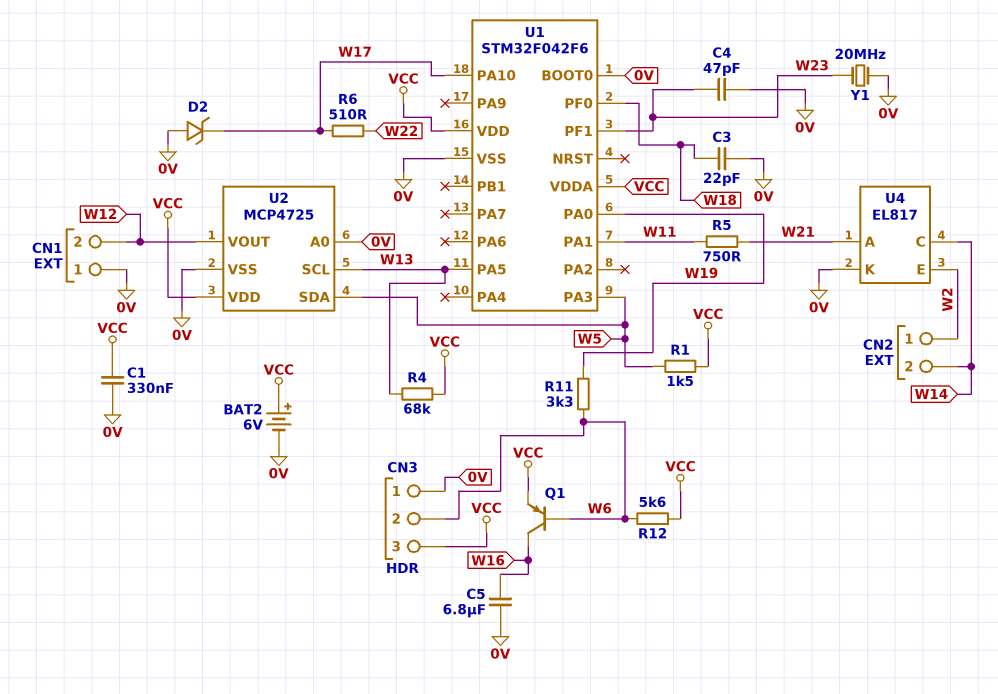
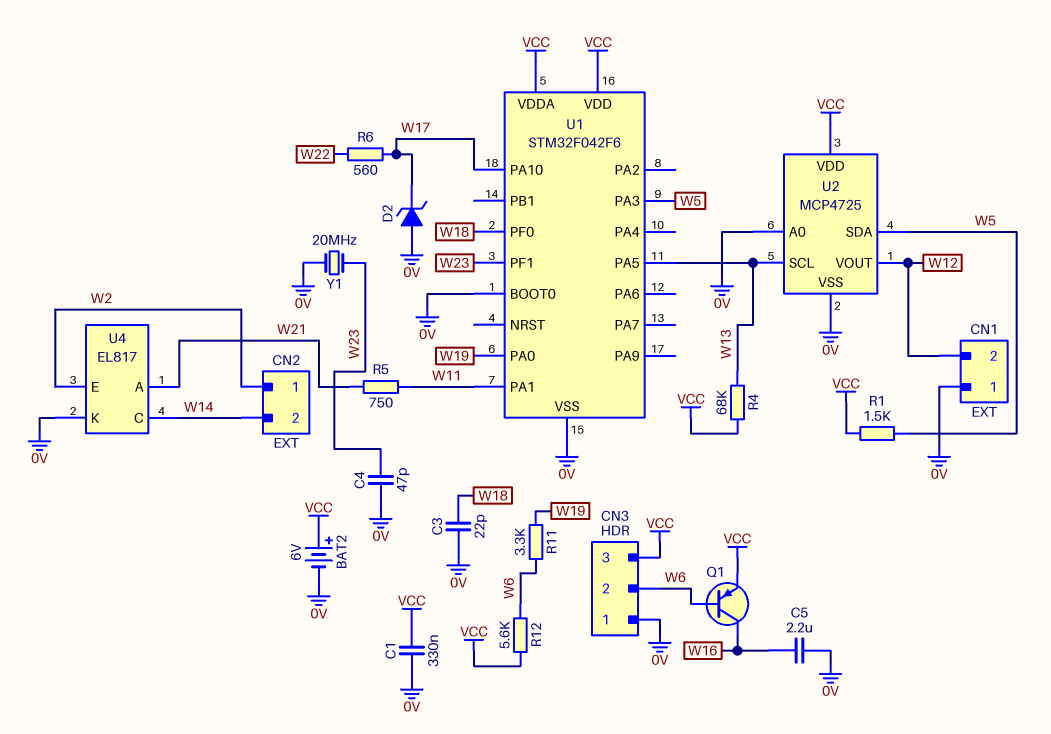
C5: 6.8uF (0V, W16) -> 2.2uF (0V, W16)
R6: 510 (W17, W22) -> 560 (W17, W22)

